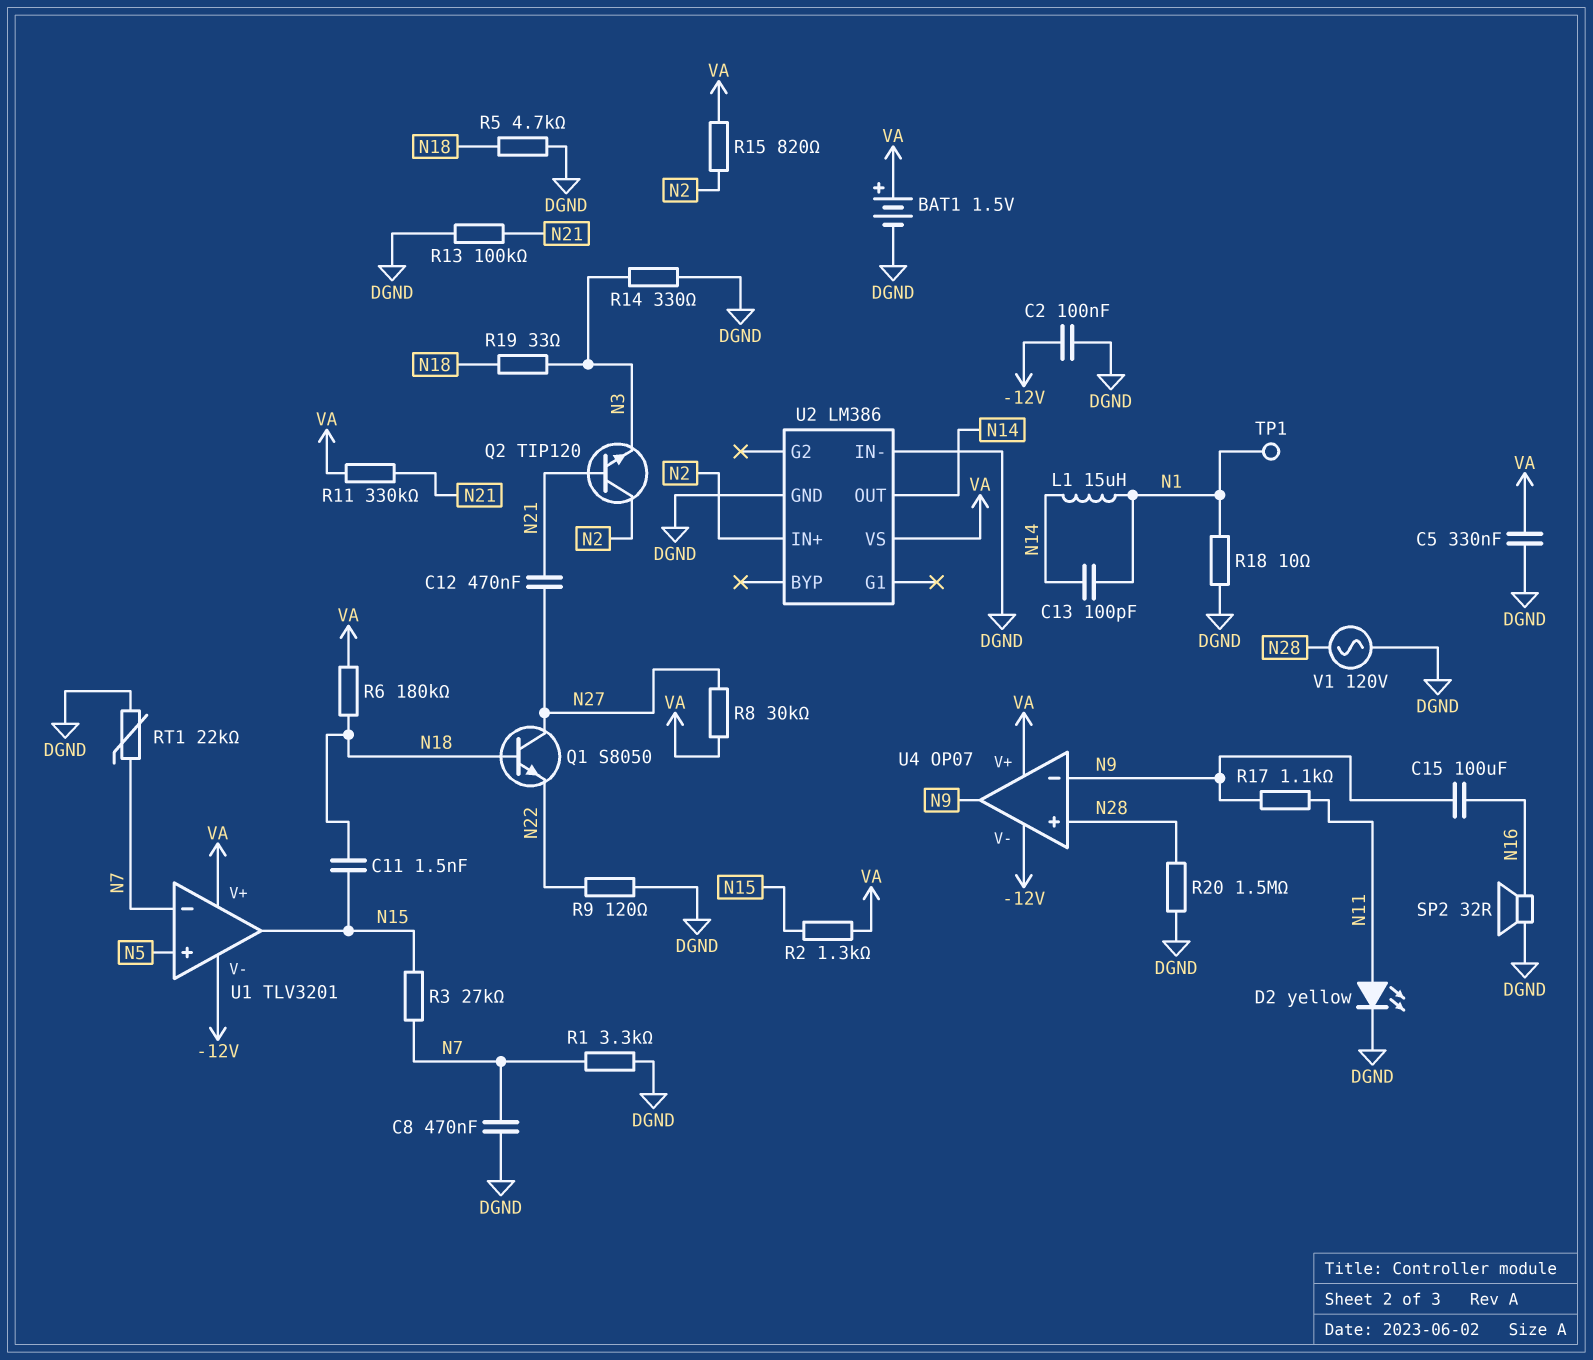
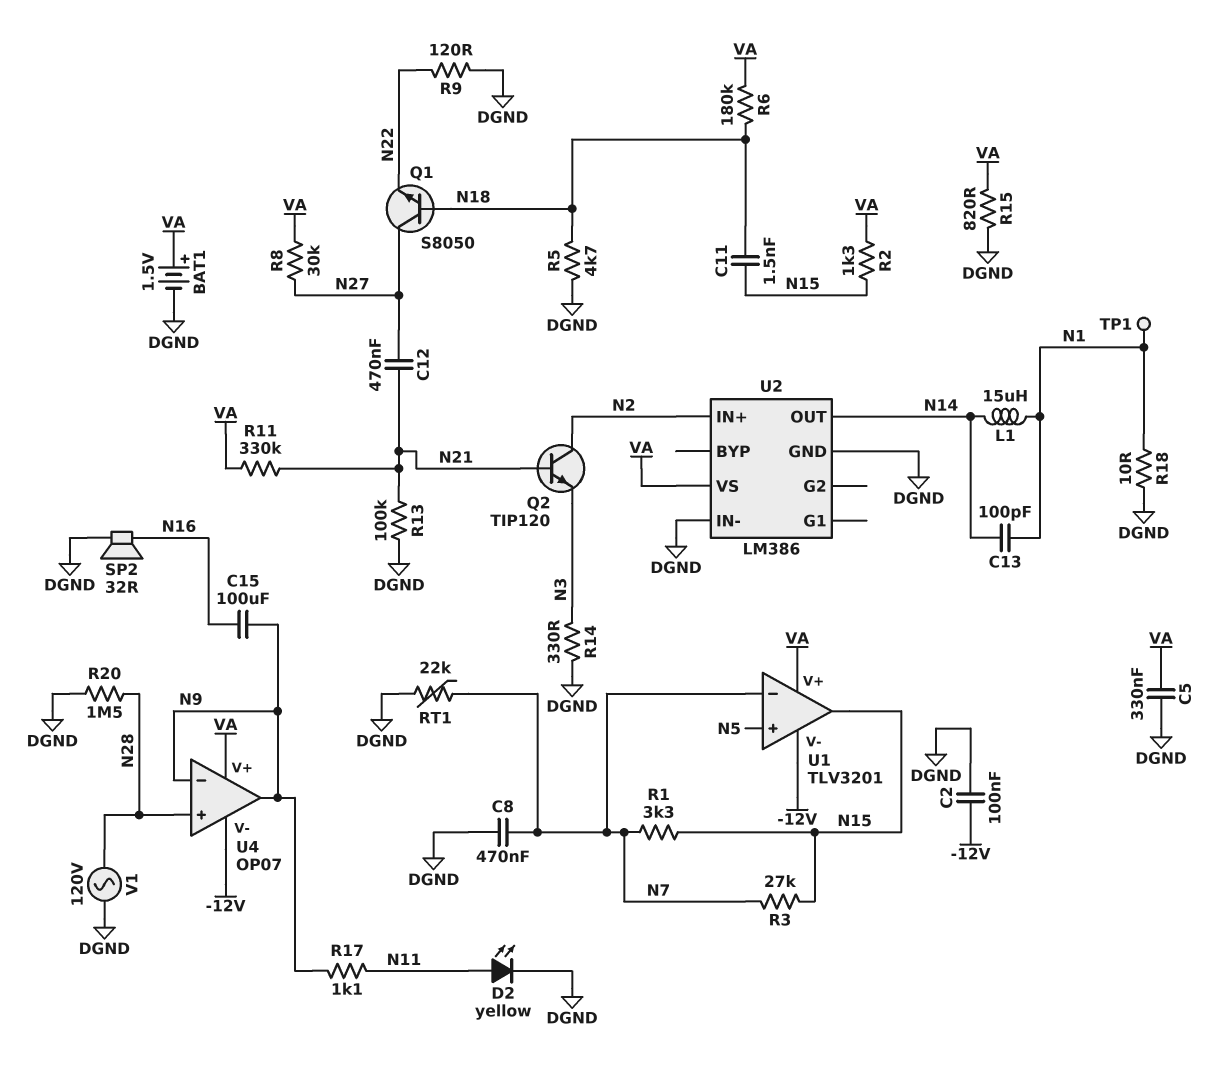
R1: 3.3k (DGND, N7) -> 3.3k (N7, N15)
R15: 820 (N2, VA) -> 820 (DGND, VA)
R19: 33 (N3, N18) -> none

